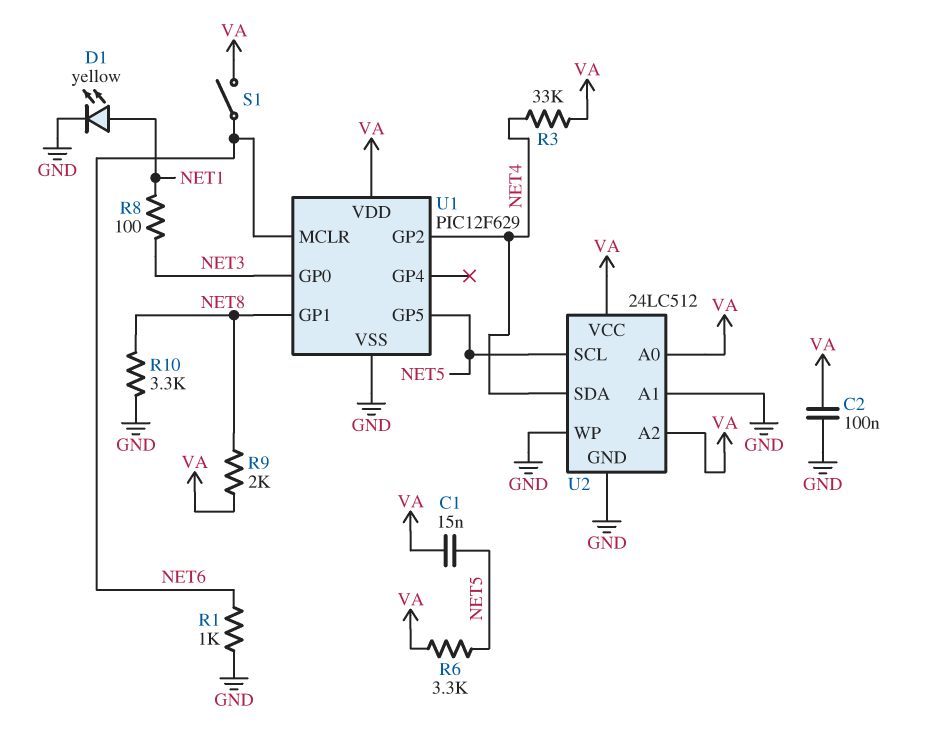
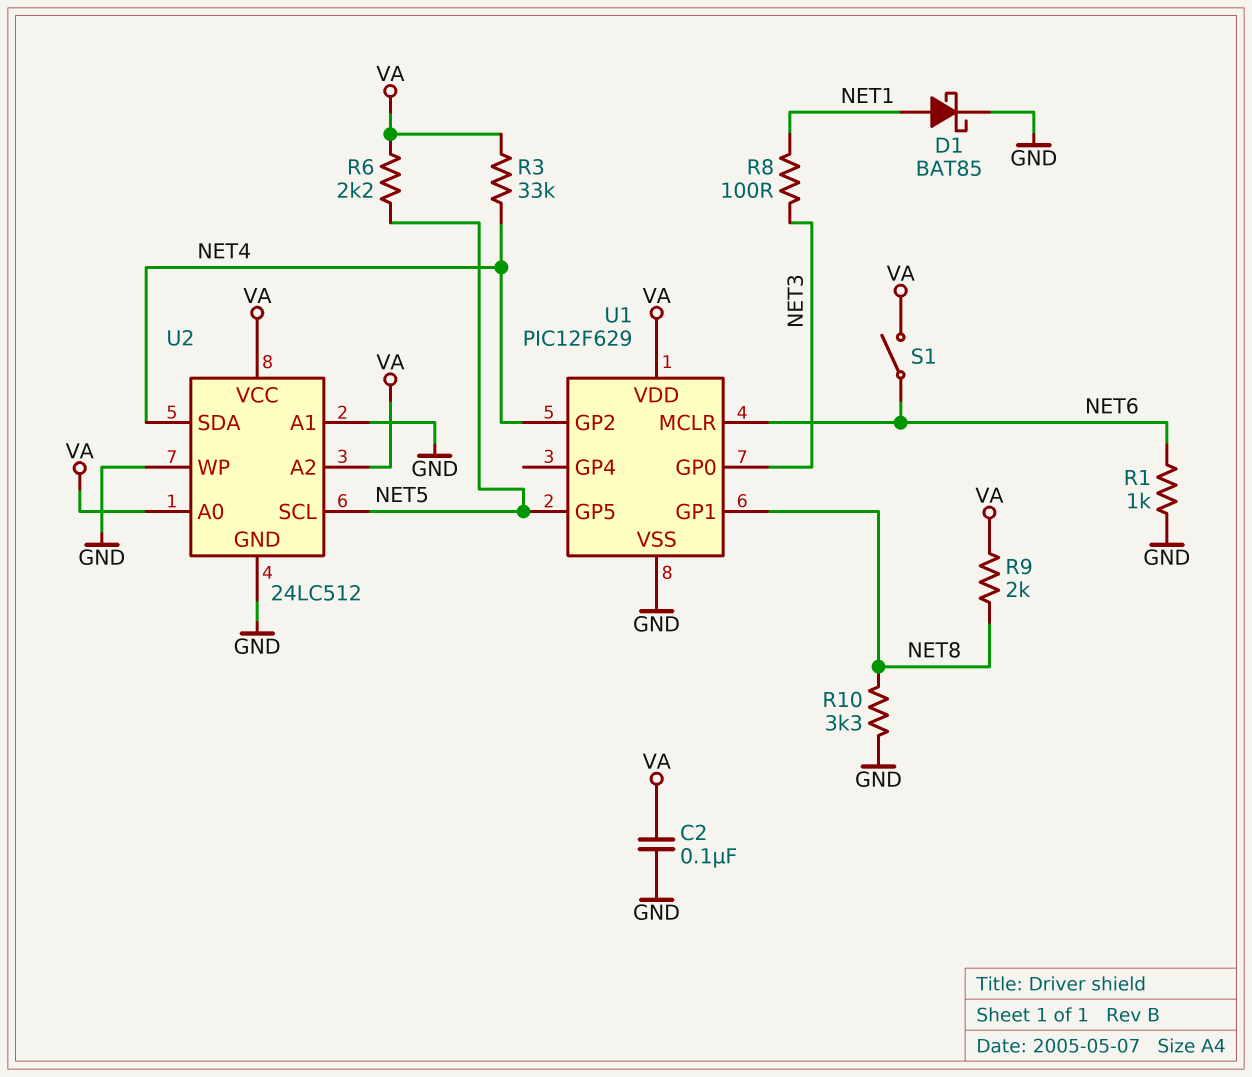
C1: 15nF (NET5, VA) -> none
D1: LED yellow (A NET1, K GND) -> schottky BAT85 (A NET1, K GND)
R6: 3.3k (NET5, VA) -> 2.2k (NET5, VA)

